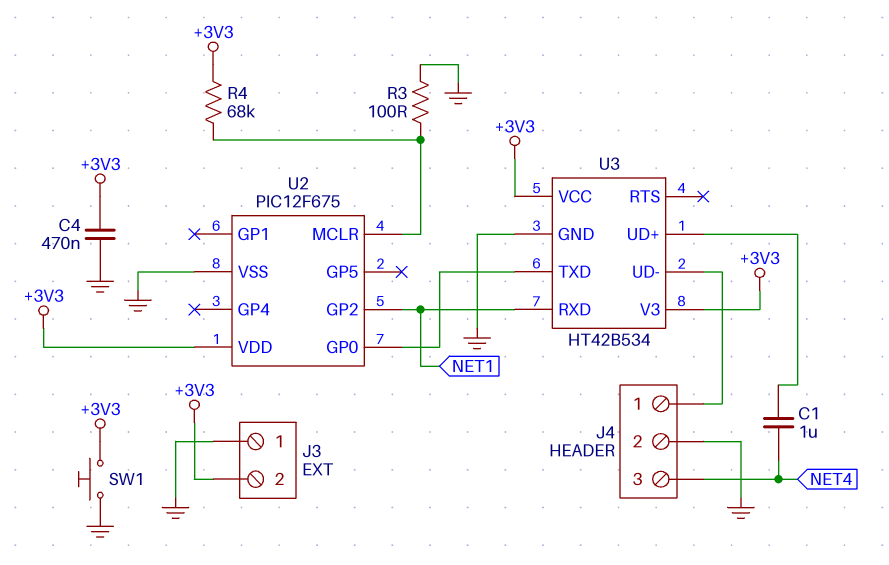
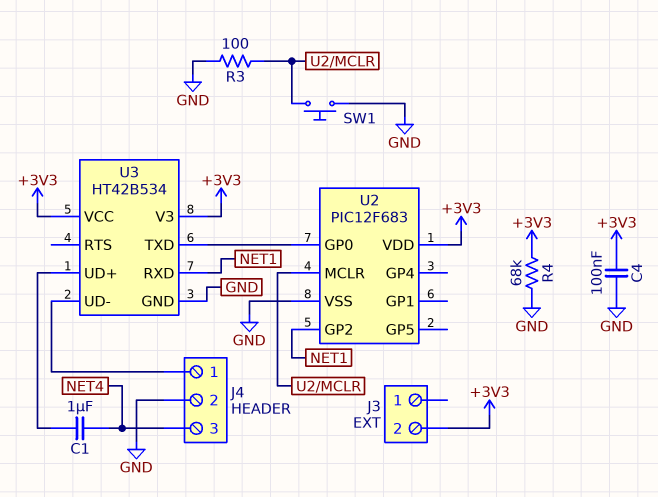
C4: 470nF (+3V3, GND) -> 100nF (+3V3, GND)
J3 pin 1: GND -> none
R4: 68k (+3V3, U2/MCLR) -> 68k (+3V3, GND)
SW1: button (+3V3, GND) -> button (GND, U2/MCLR)
U2: PIC12F675 -> PIC12F683

